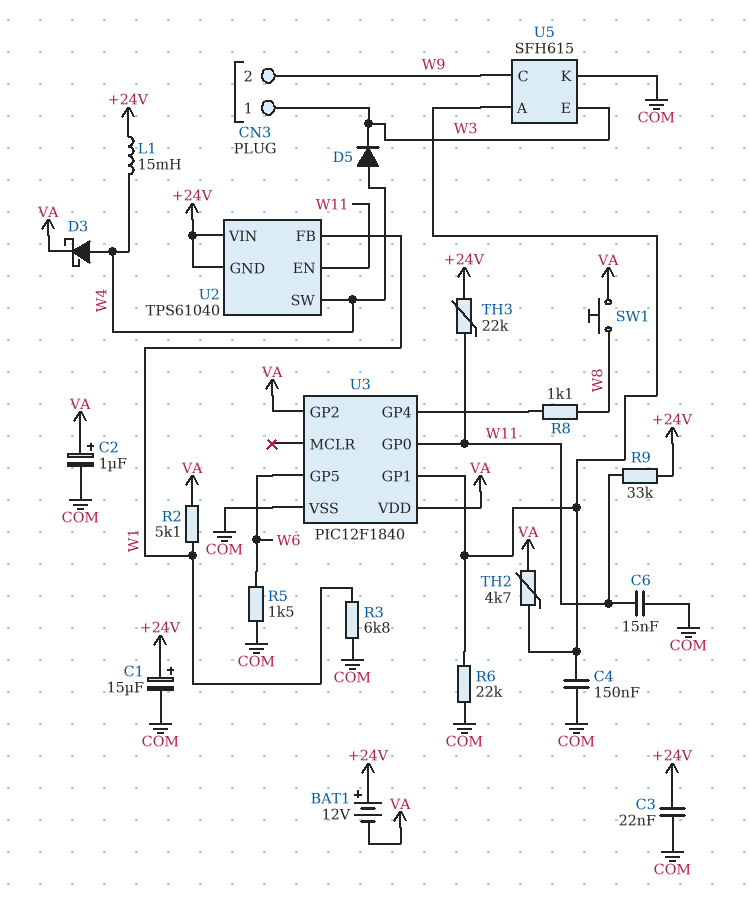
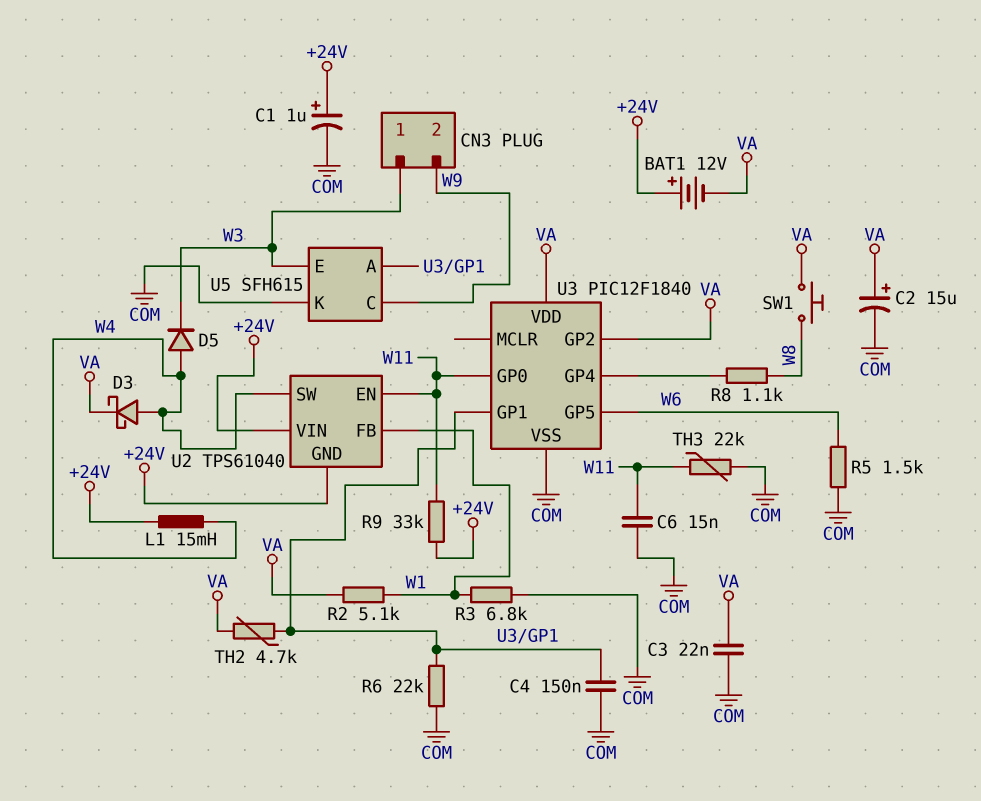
C1: 15uF (plus +24V, minus COM) -> 1uF (plus +24V, minus COM)
C2: 1uF (plus VA, minus COM) -> 15uF (plus VA, minus COM)
C3: 22nF (+24V, COM) -> 22nF (COM, VA)
TH3: 22k (+24V, W11) -> 22k (COM, W11)

